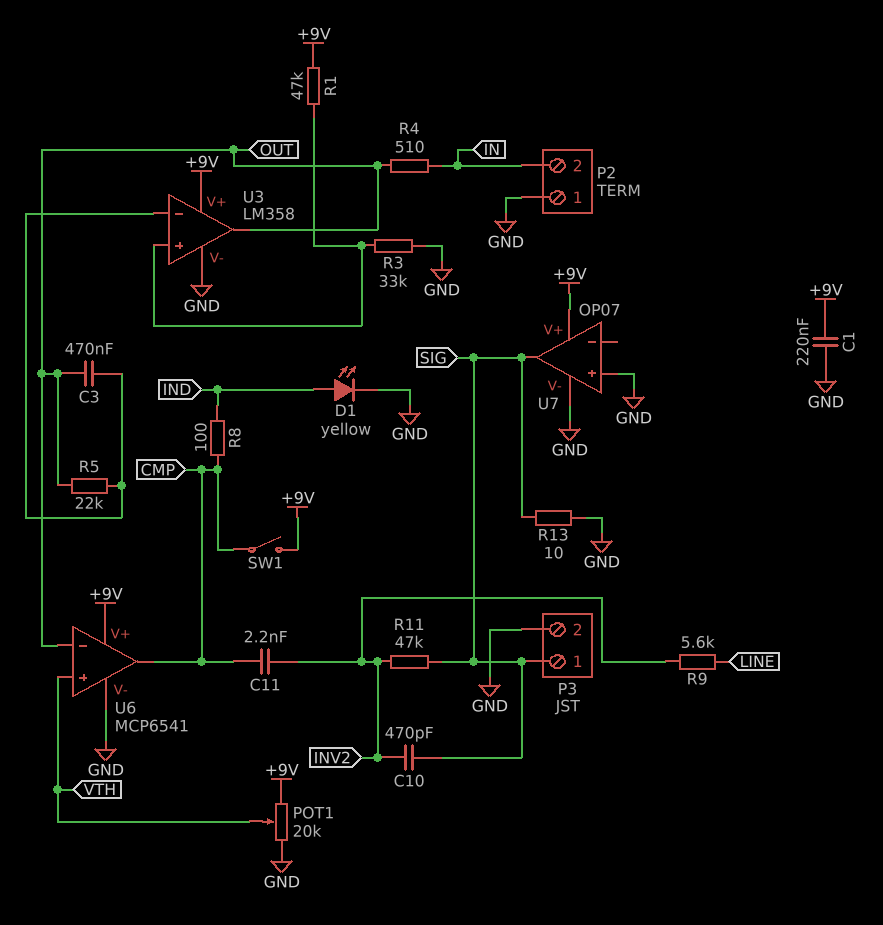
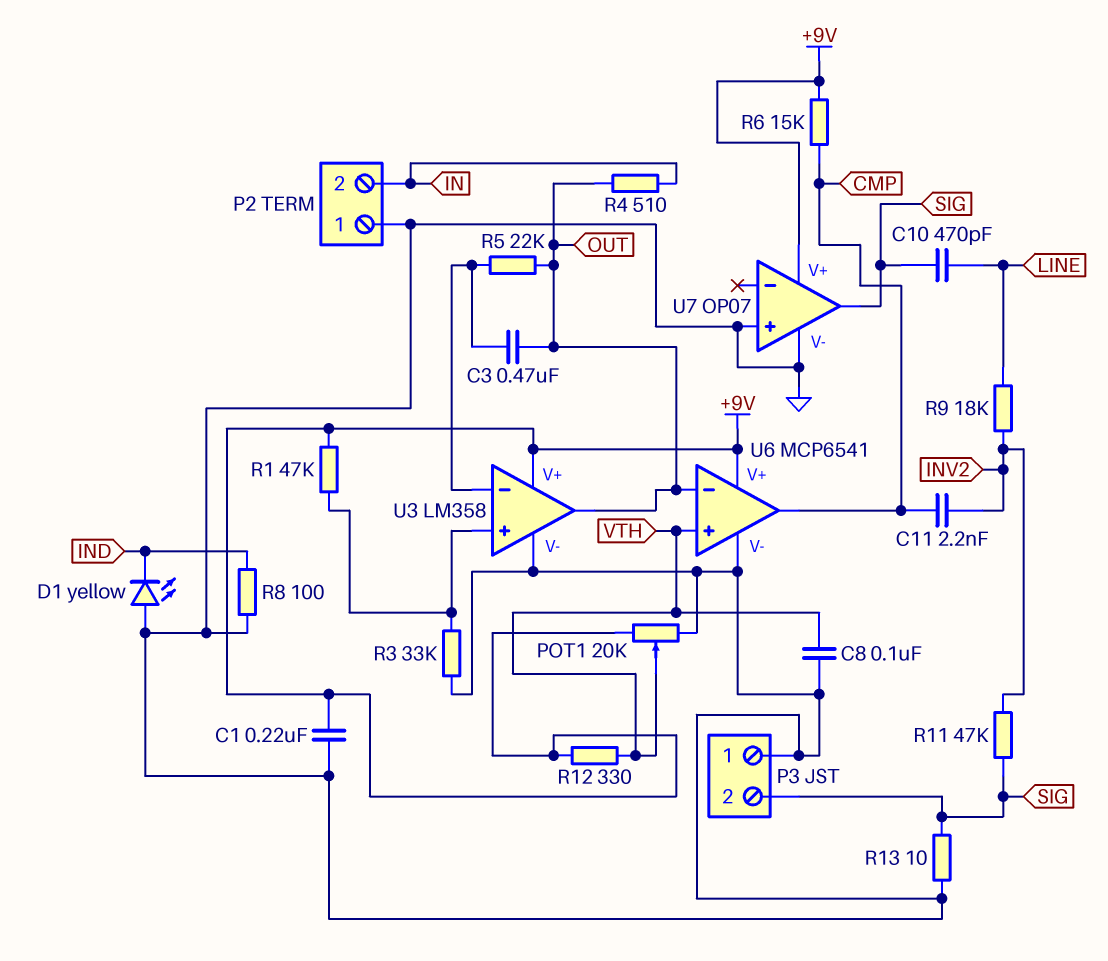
C8: none -> 100nF (GND, VTH)
C10: 470pF (INV2, SIG) -> 470pF (LINE, SIG)
D1: LED yellow (A IND, K GND) -> LED yellow (A GND, K IND)
P3 pin 1: SIG -> GND
P3 pin 2: GND -> SIG
R6: none -> 15k (+9V, CMP)
R8: 100 (CMP, IND) -> 100 (GND, IND)
R9: 5.6k (INV2, LINE) -> 18k (INV2, LINE)
R12: none -> 330 (+9V, VTH)
SW1: switch (+9V, CMP) -> none

